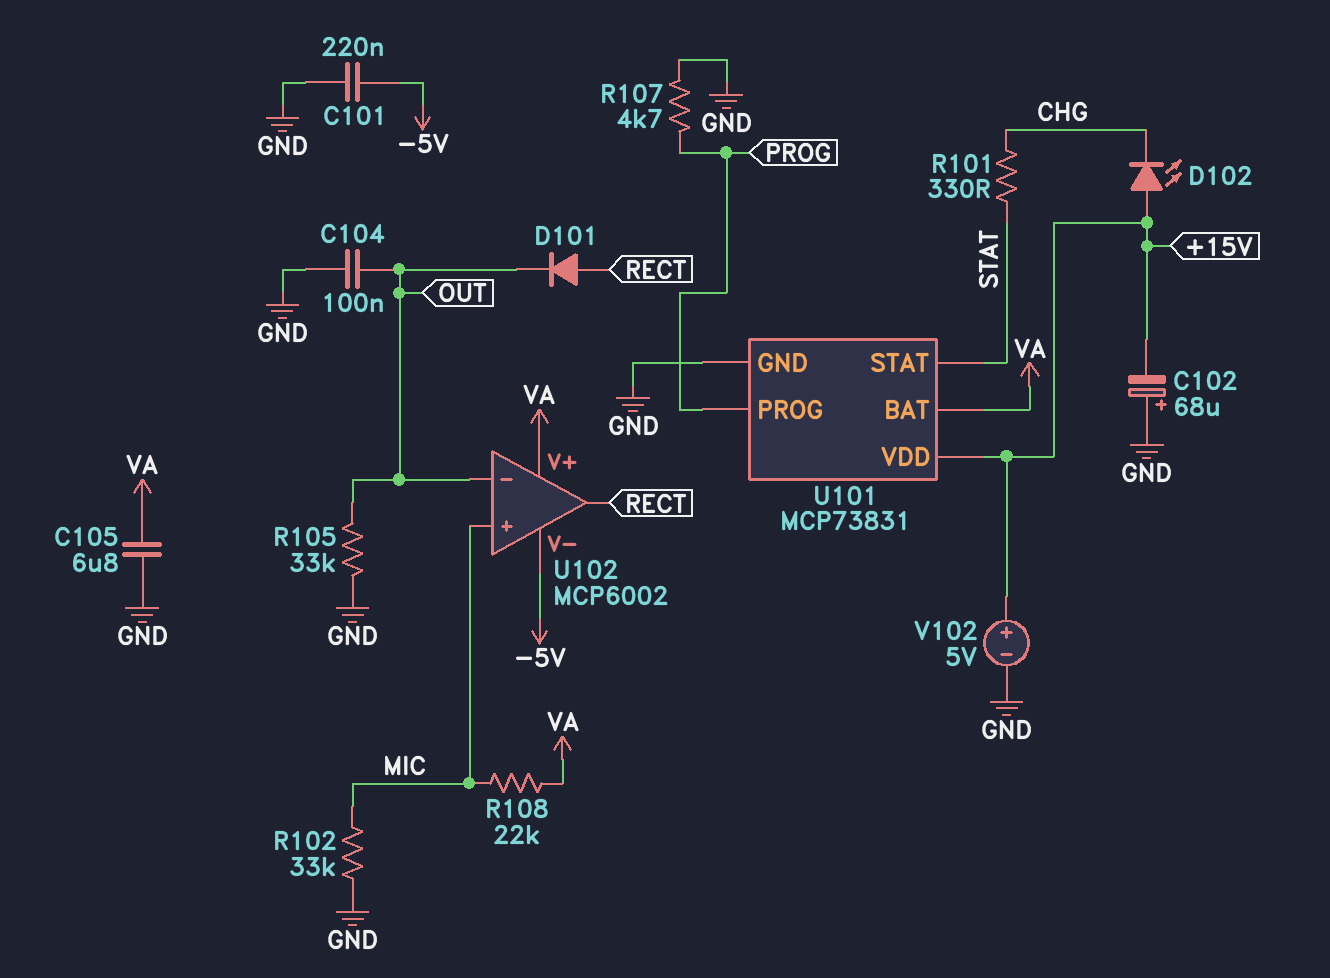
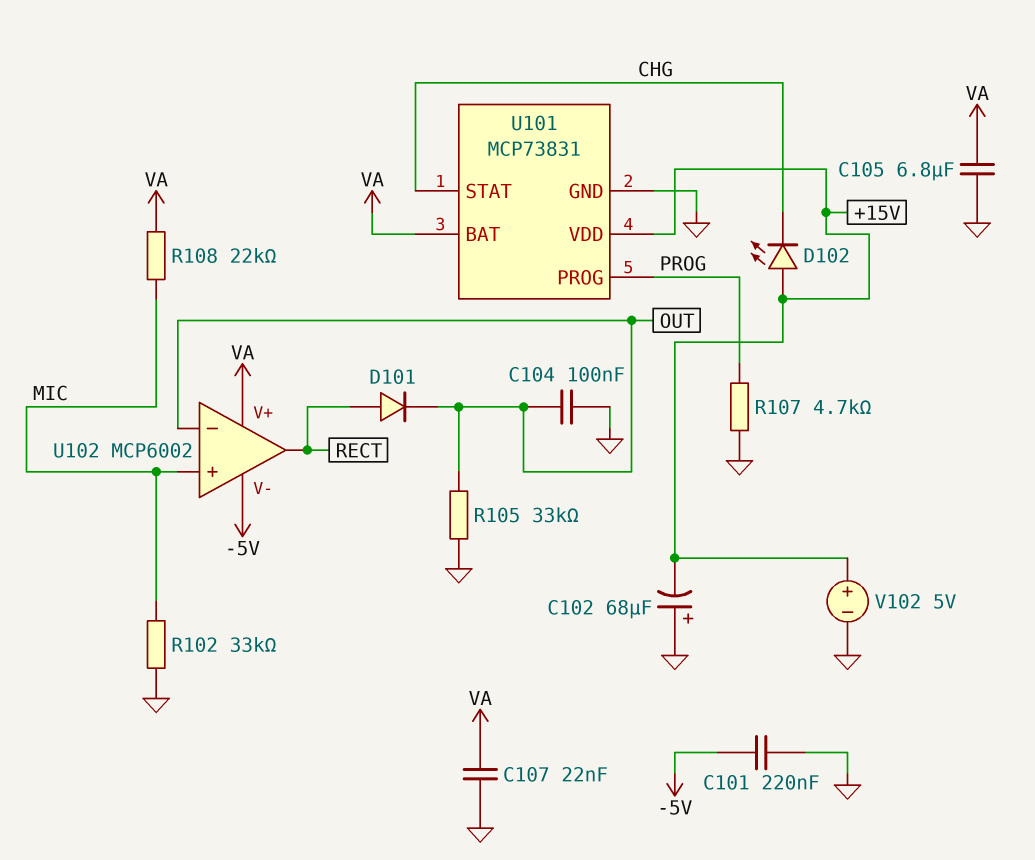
C107: none -> 22nF (GND, VA)
R101: 330 (CHG, STAT) -> none
U101 pin STAT: STAT -> CHG

